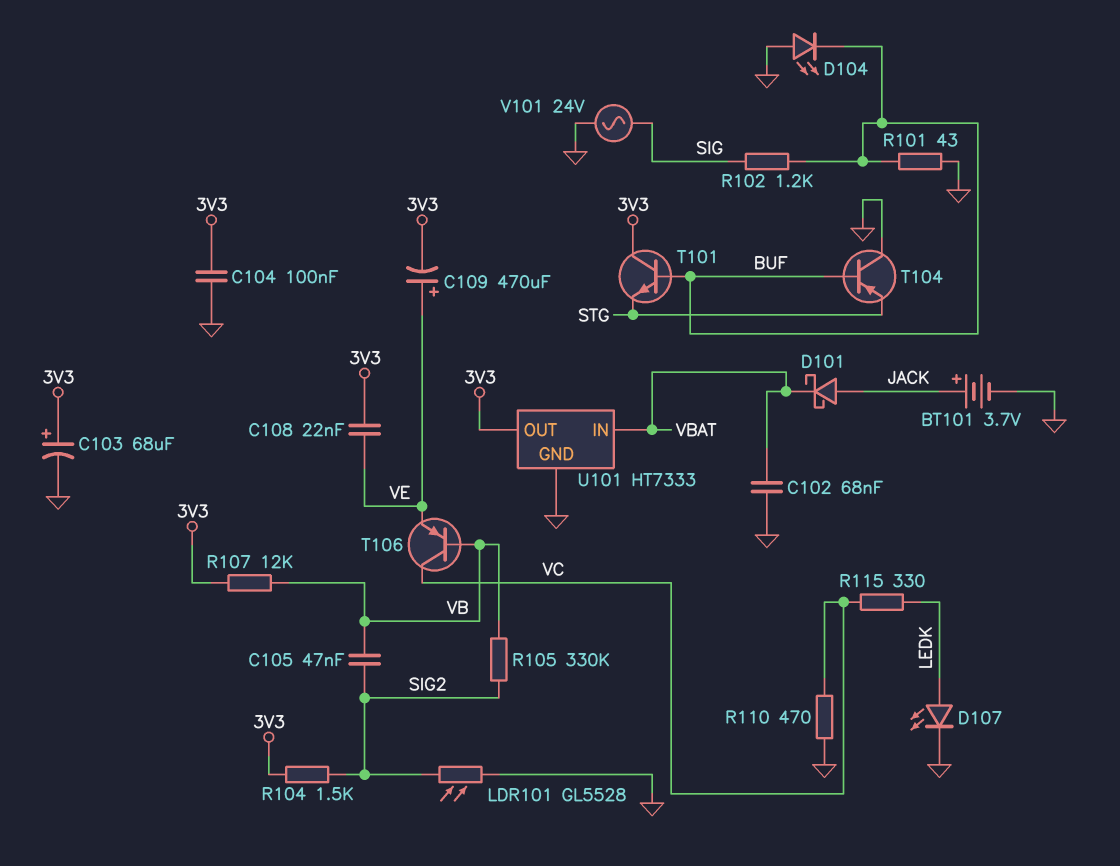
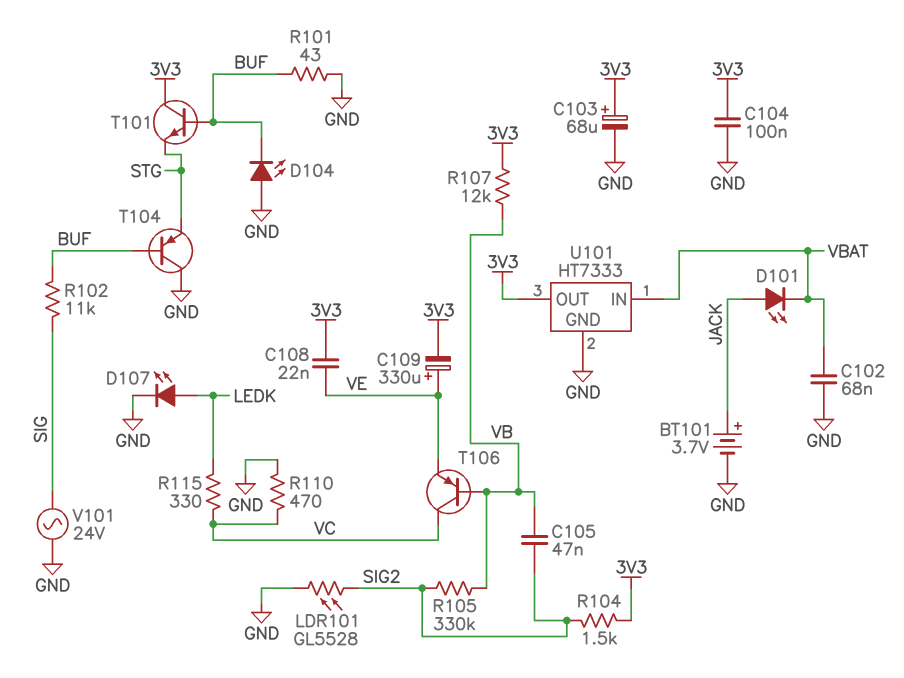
C109: 470uF (plus VE, minus 3V3) -> 330uF (plus VE, minus 3V3)
D101: schottky (A JACK, K VBAT) -> LED (A JACK, K VBAT)
R102: 1.2k (BUF, SIG) -> 11k (BUF, SIG)

